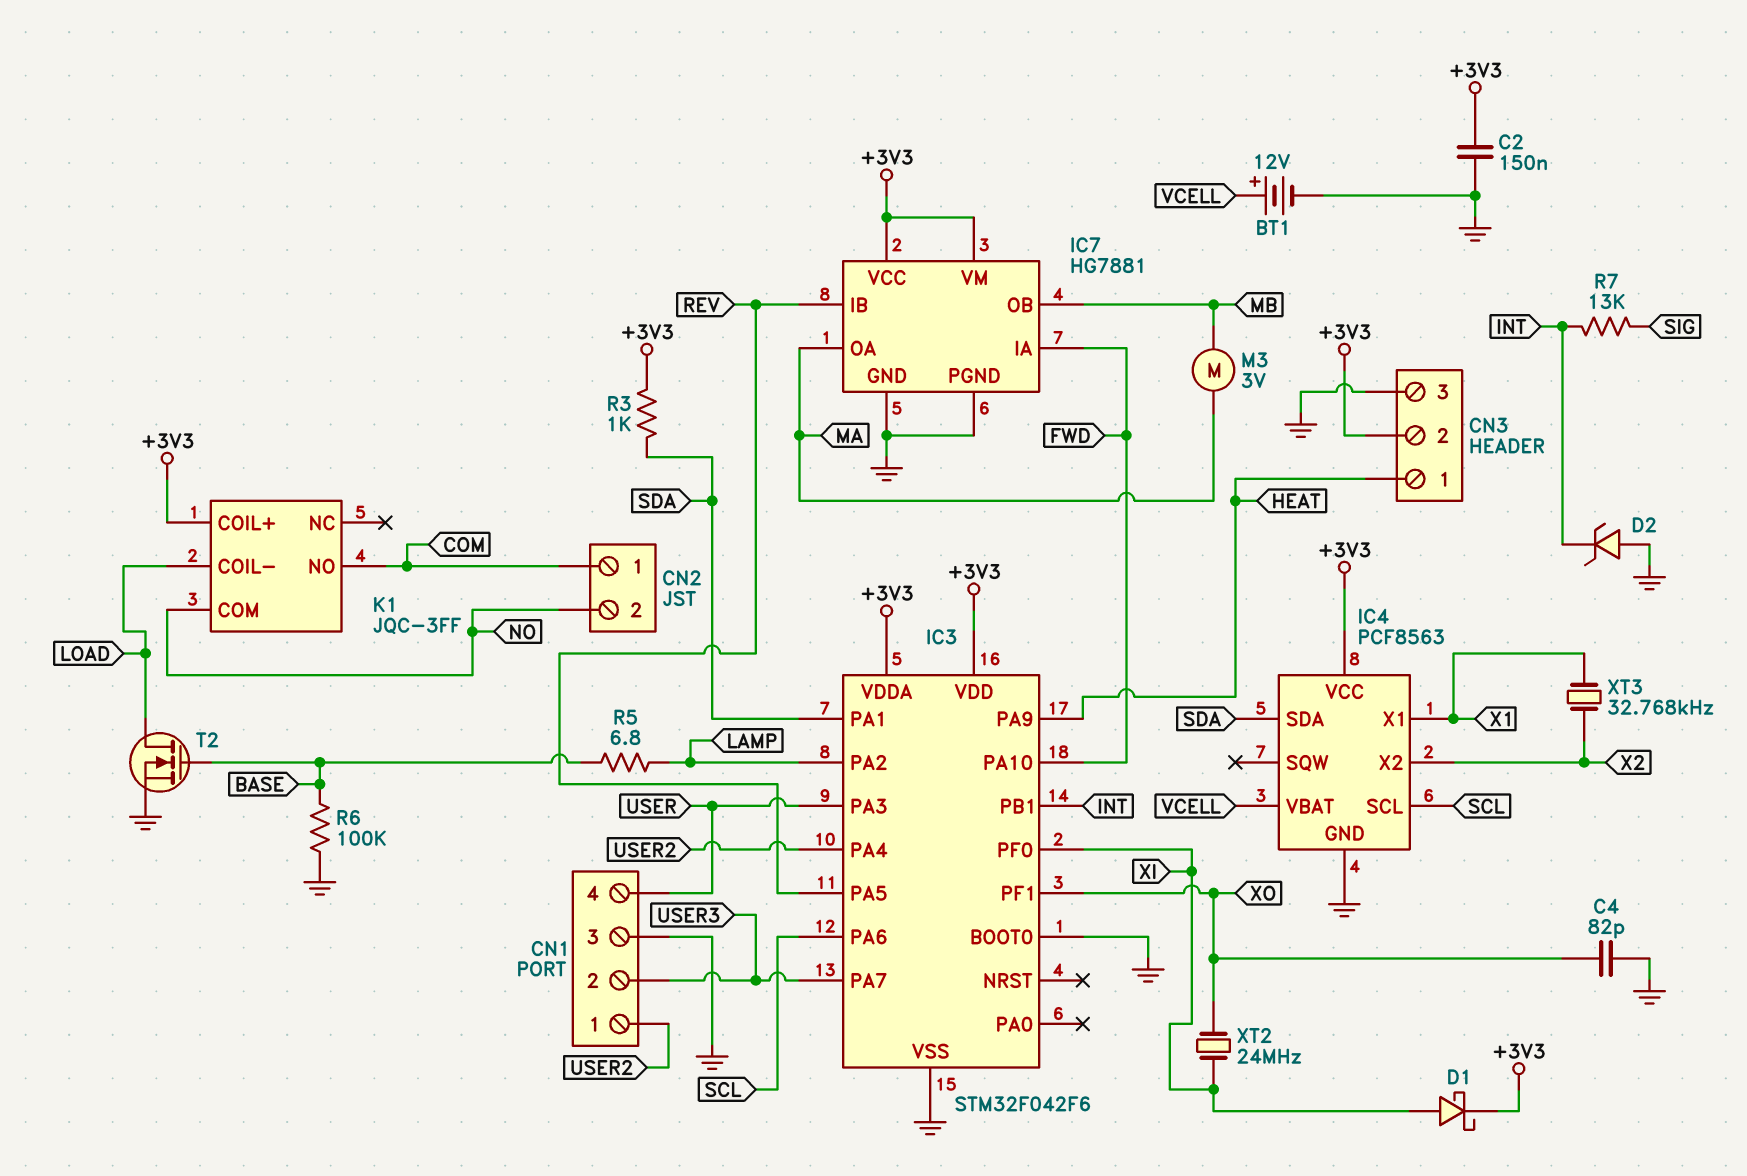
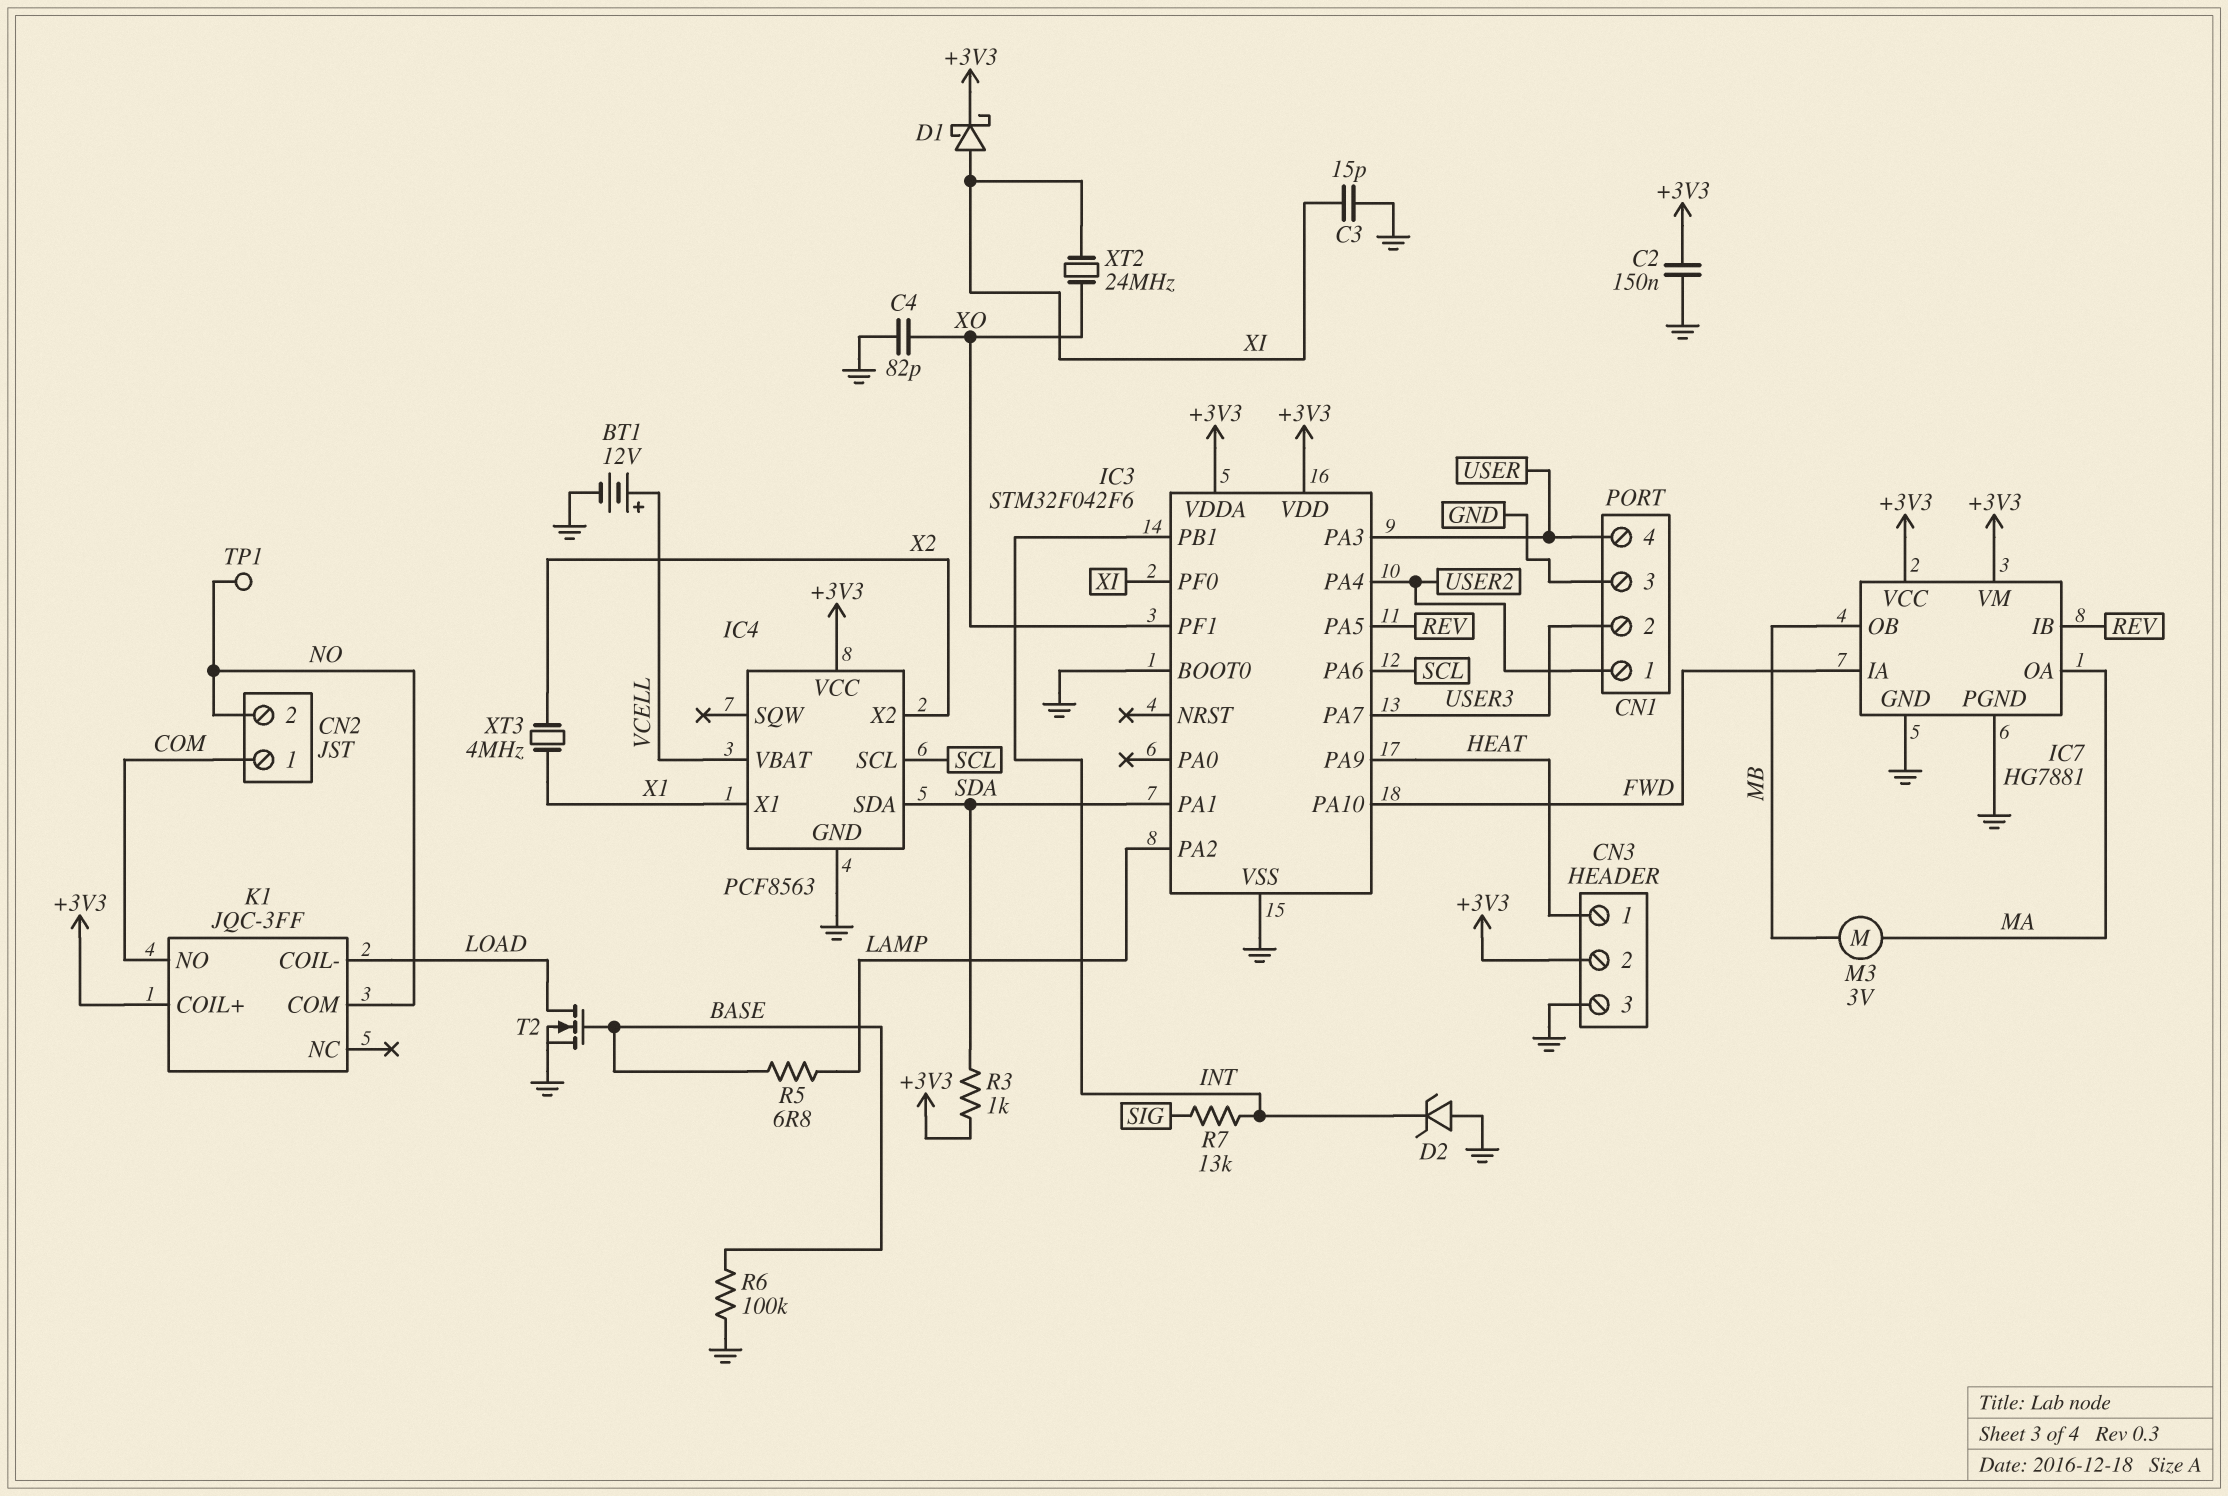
C3: none -> 15pF (GND, XI)
TP1: none -> test point (NO)
XT3: 32.768kHz (X1, X2) -> 4MHz (X1, X2)

